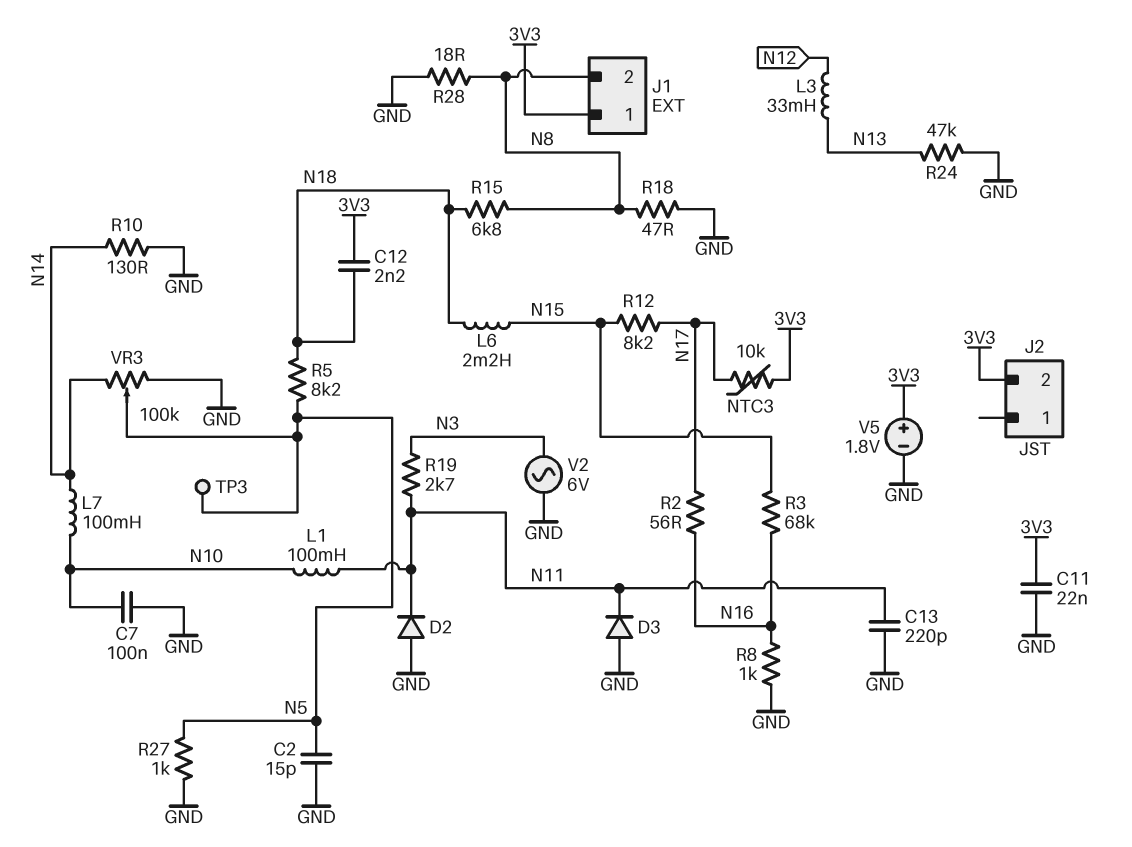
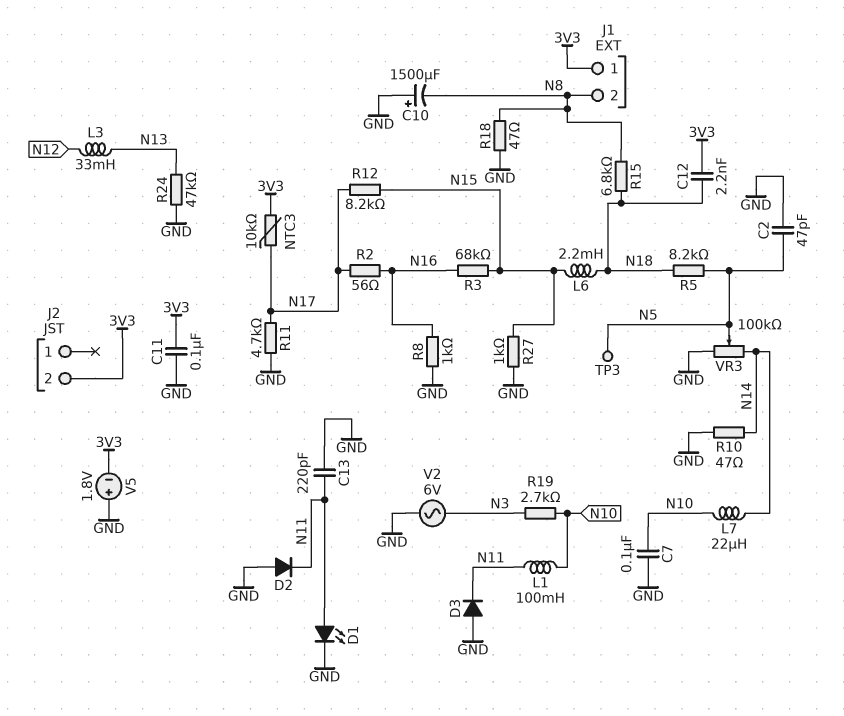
C2: 15pF (GND, N5) -> 47pF (GND, N5)
C10: none -> 1500uF (plus GND, minus N8)
C11: 22nF (3V3, GND) -> 100nF (3V3, GND)
D1: none -> LED (A N11, K GND)
L7: 100mH (N10, N14) -> 22uH (N10, N14)
R10: 130 (GND, N14) -> 47 (GND, N14)
R11: none -> 4.7k (GND, N17)
R19: 2.7k (N3, N11) -> 2.7k (N3, N10)
R27: 1k (GND, N5) -> 1k (GND, N15)
R28: 18 (GND, N8) -> none
V5: 1.8V (plus 3V3, minus GND) -> 1.8V (plus GND, minus 3V3)

